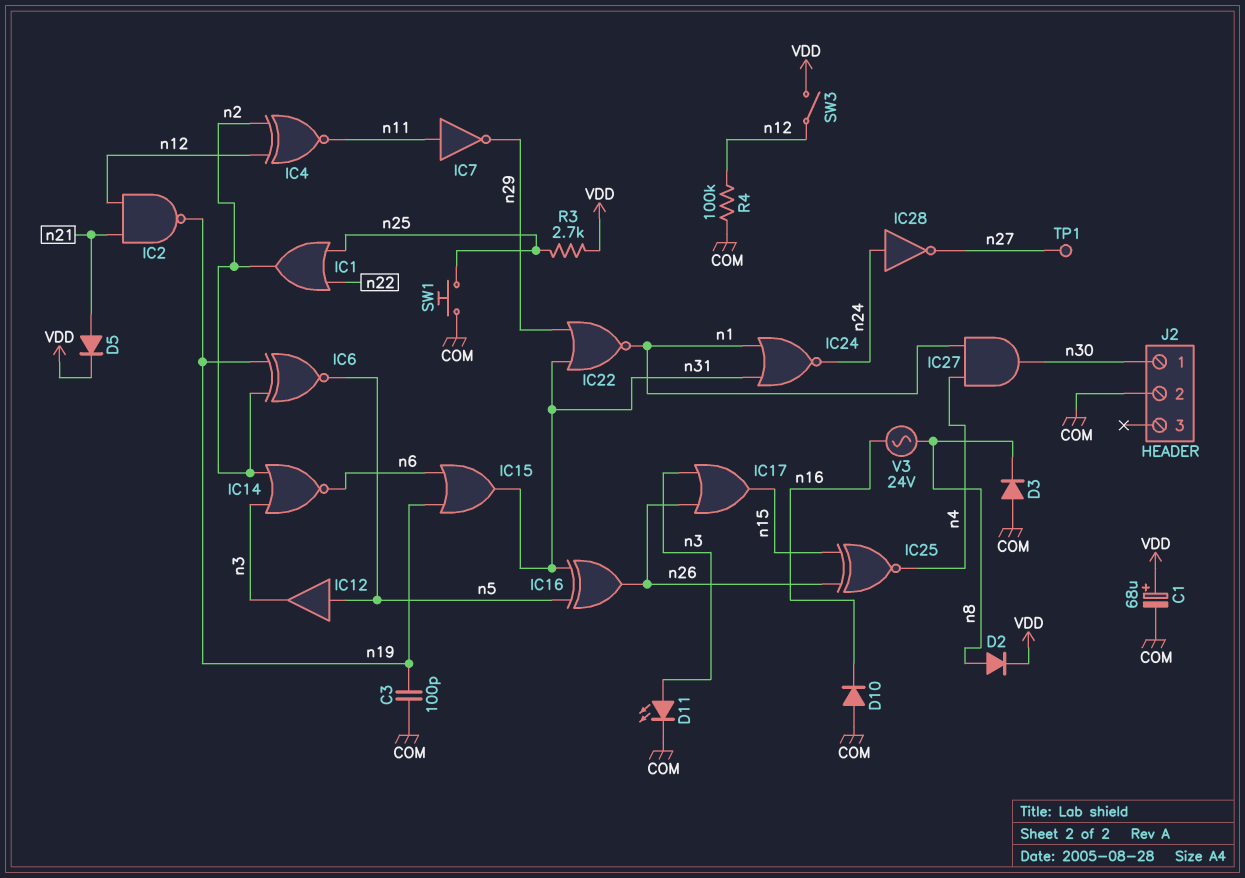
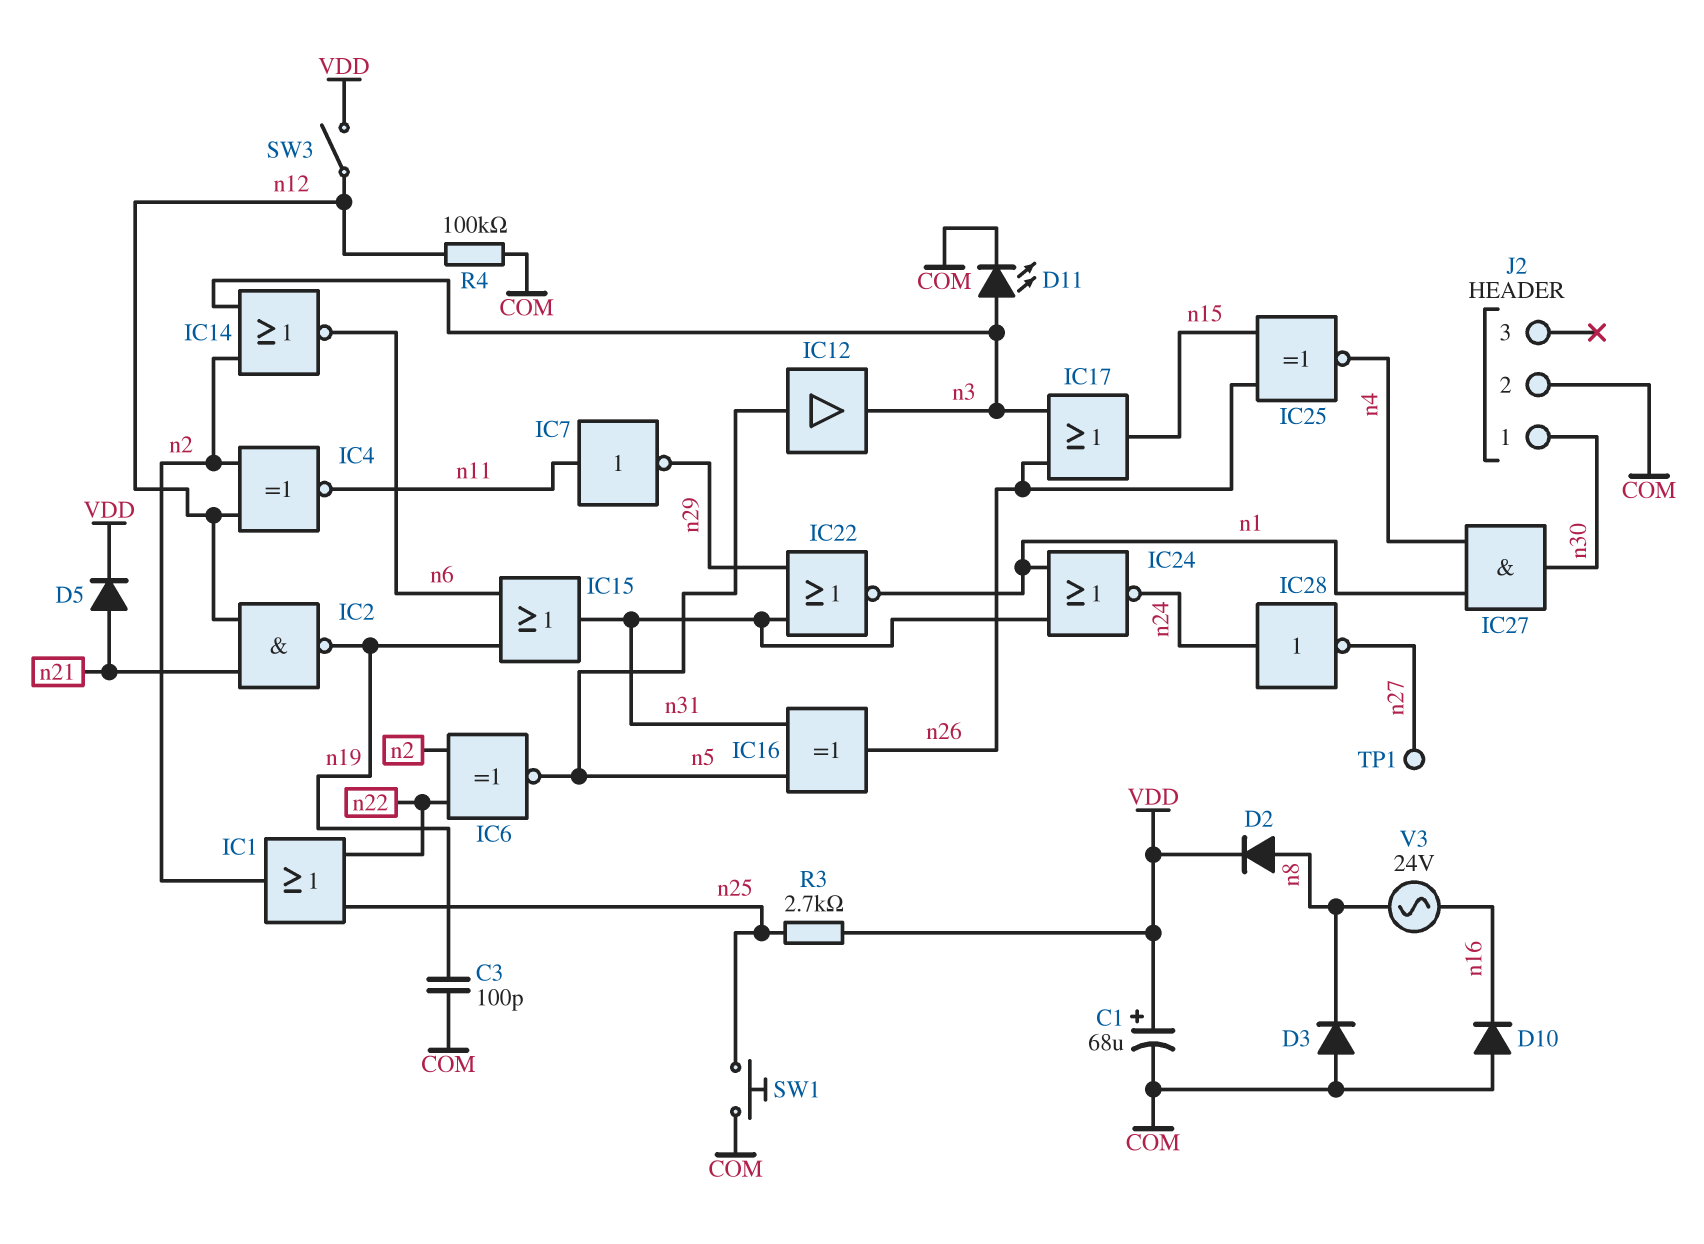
IC6: XNOR (in n2, in n19, out n5) -> XNOR (in n2, in n22, out n5)

